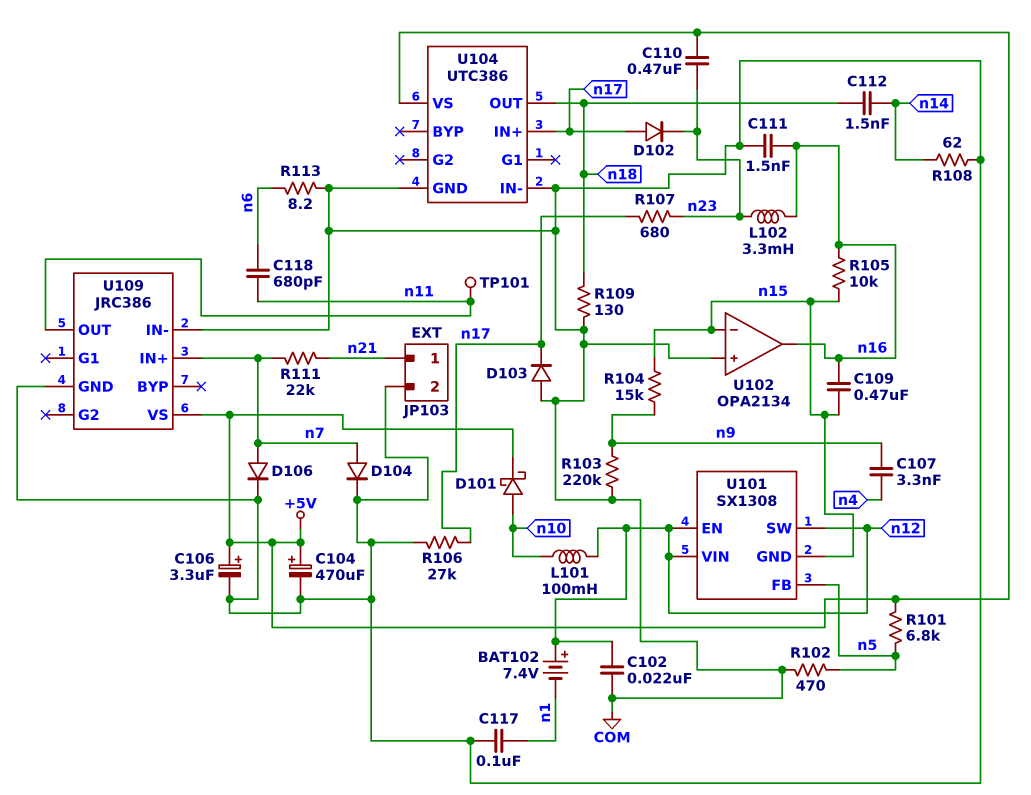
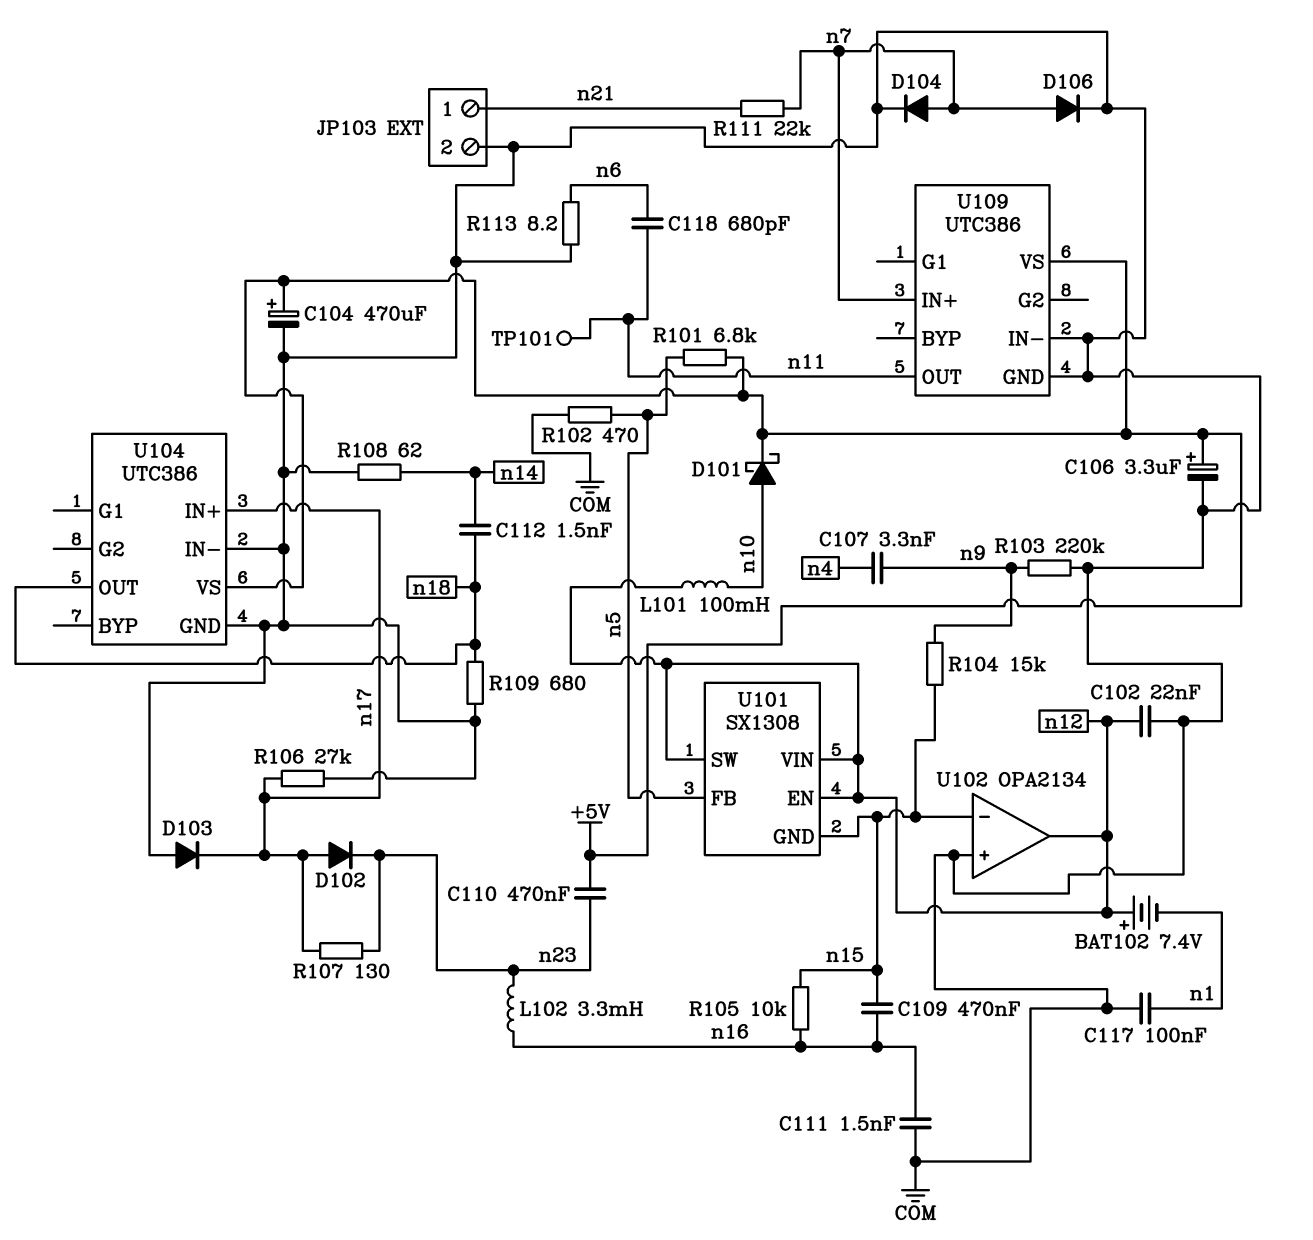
R107: 680 (n17, n23) -> 130 (n17, n23)
R109: 130 (COM, n18) -> 680 (COM, n18)
U102 pin out: n16 -> n12
U109: JRC386 -> UTC386

